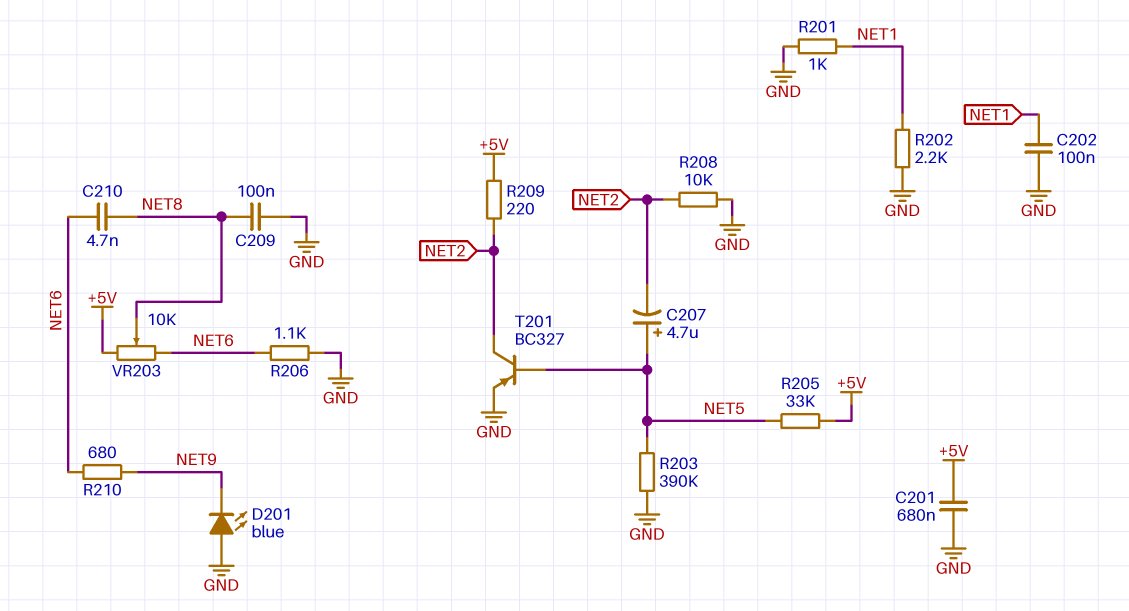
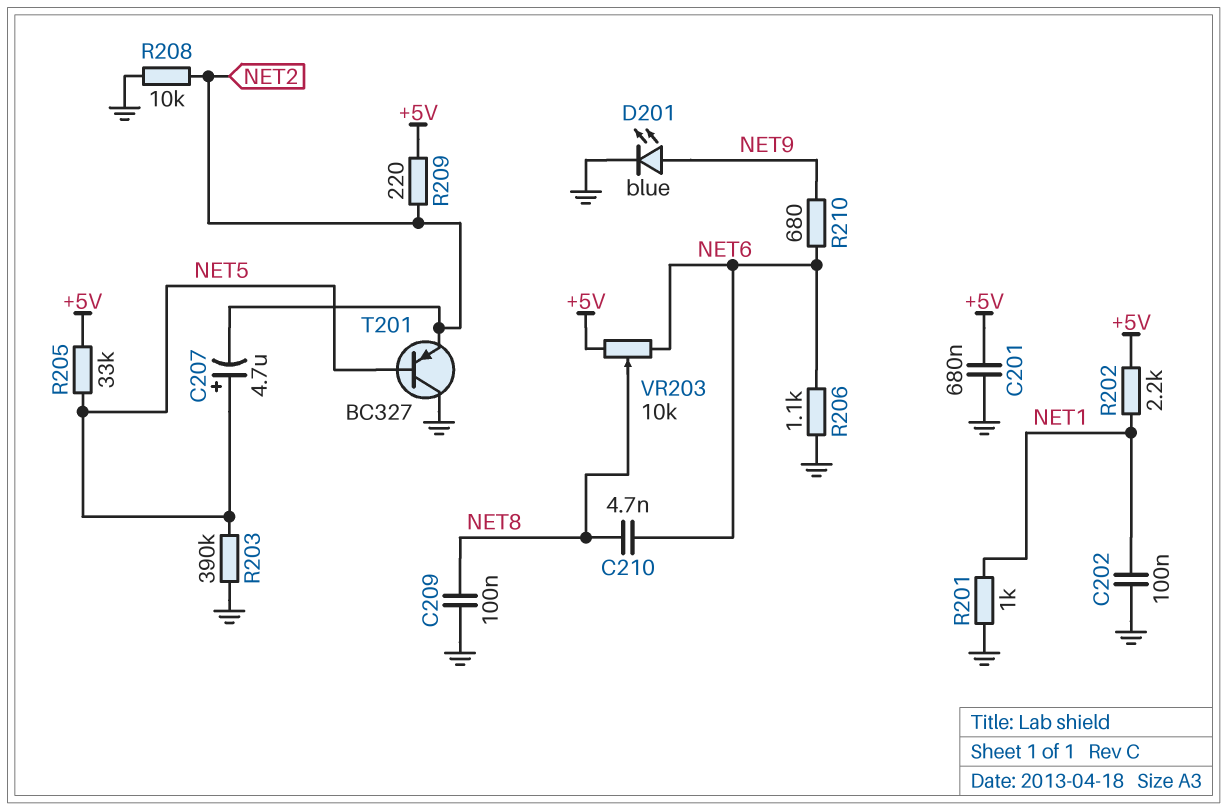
D201: LED blue (A GND, K NET9) -> LED blue (A NET9, K GND)
R202: 2.2k (GND, NET1) -> 2.2k (+5V, NET1)
T201: PNP BC327 (B NET5, C NET2, E GND) -> PNP BC327 (B NET5, C GND, E NET2)

